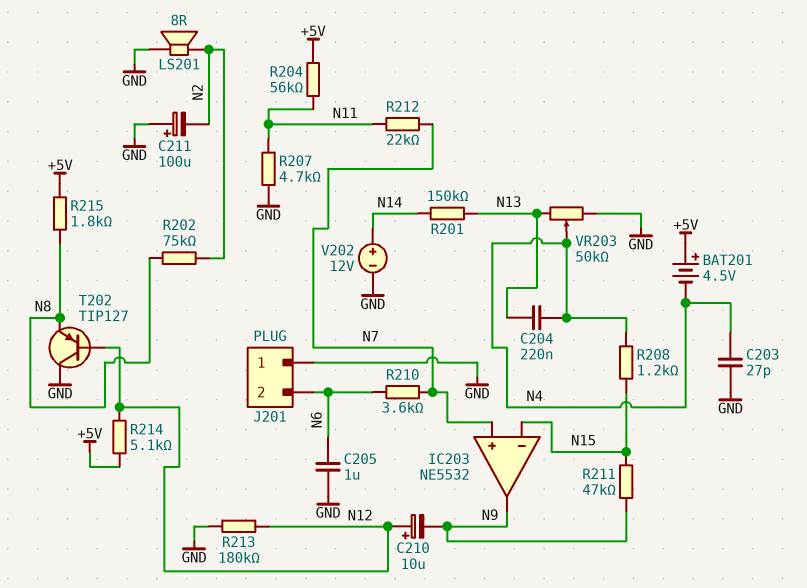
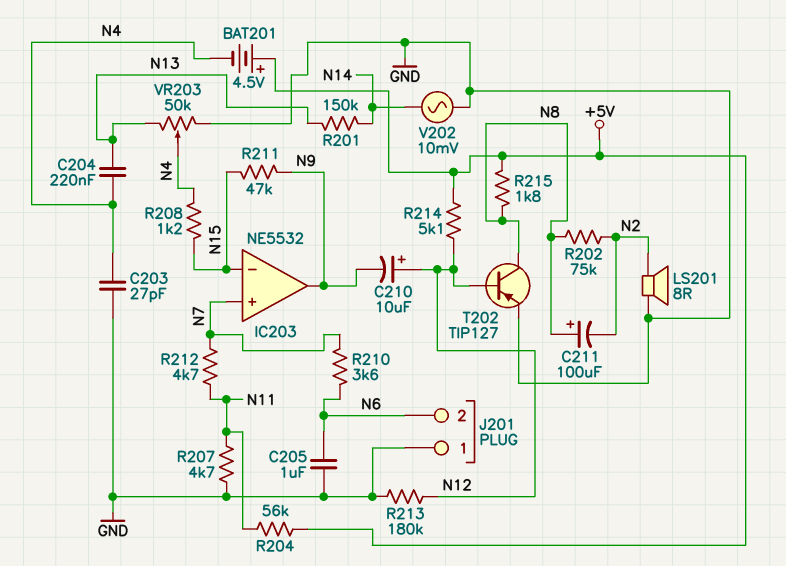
C211: 100uF (plus GND, minus N2) -> 100uF (plus N8, minus N2)
R212: 22k (N7, N11) -> 4.7k (N7, N11)
T202: PNP TIP127 (B N12, C GND, E N8) -> PNP TIP127 (B N12, C N8, E GND)
V202: 12V (plus N14, minus GND) -> AC 10mV (GND, N14)

